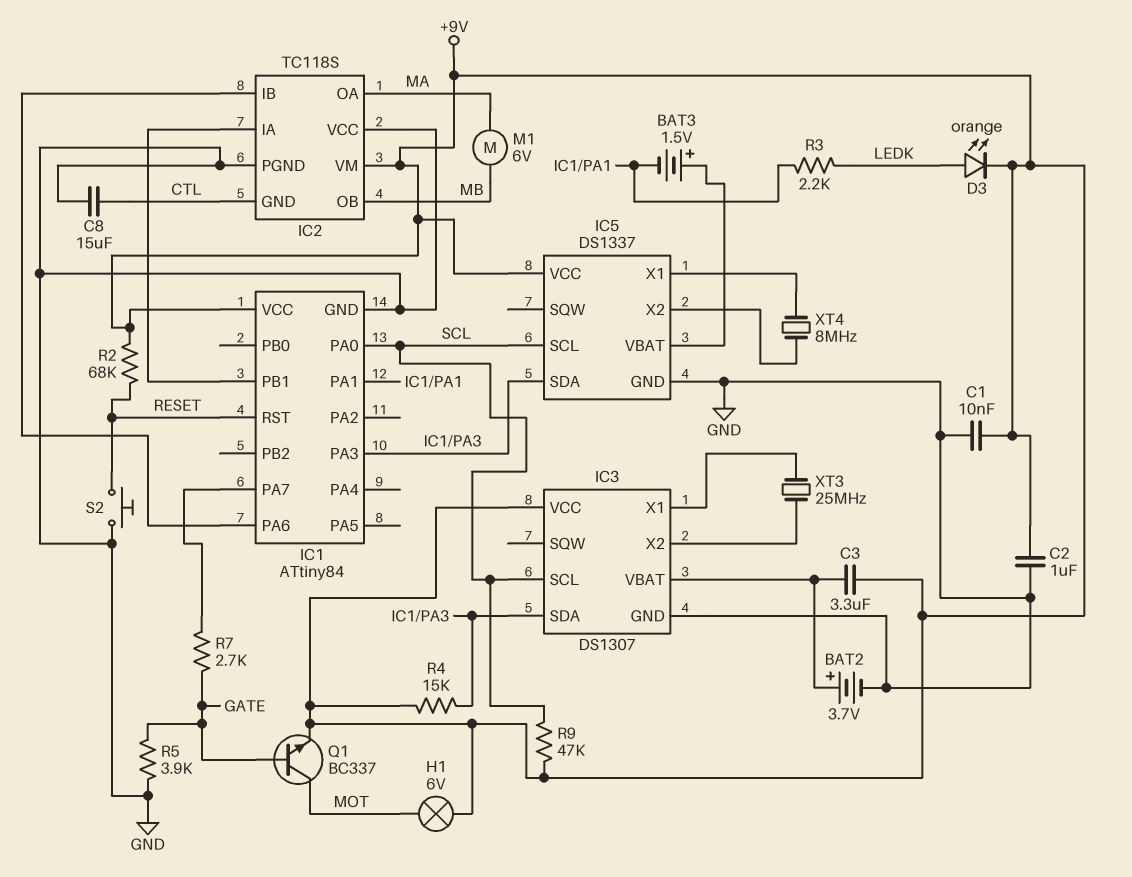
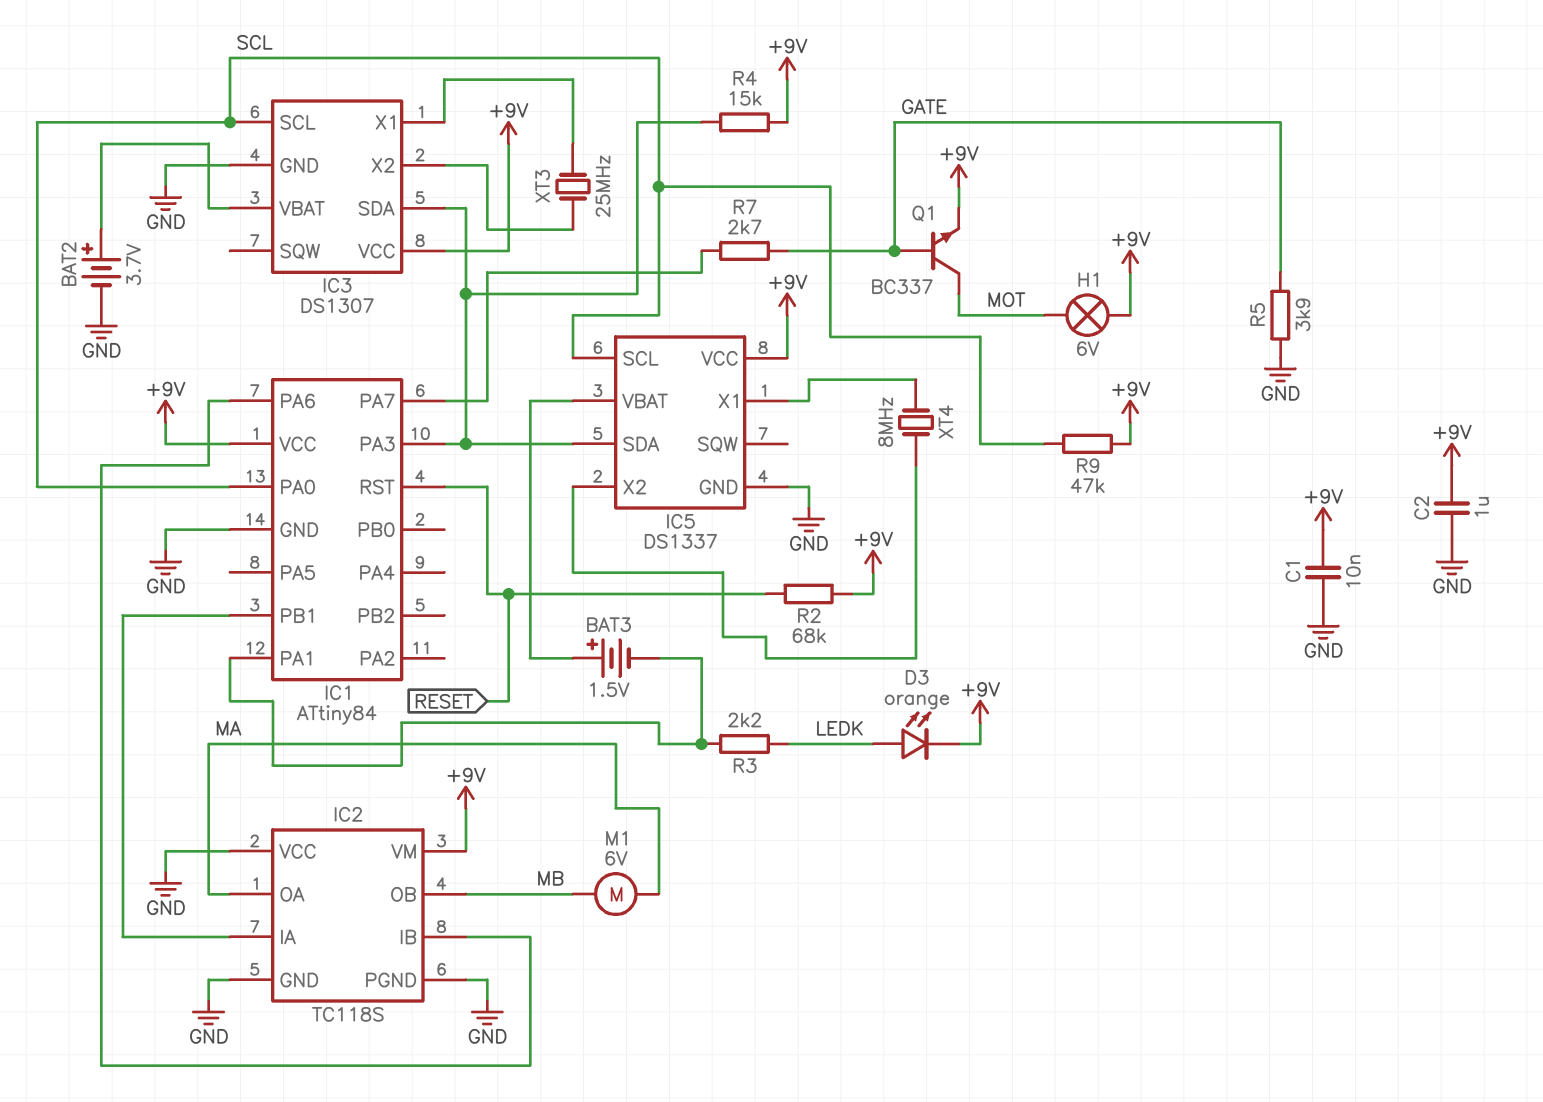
C3: 3.3uF (+9V, IC3/VBAT) -> none
C8: 15uF (CTL, GND) -> none
IC2 pin GND: CTL -> GND
S2: button (GND, RESET) -> none

